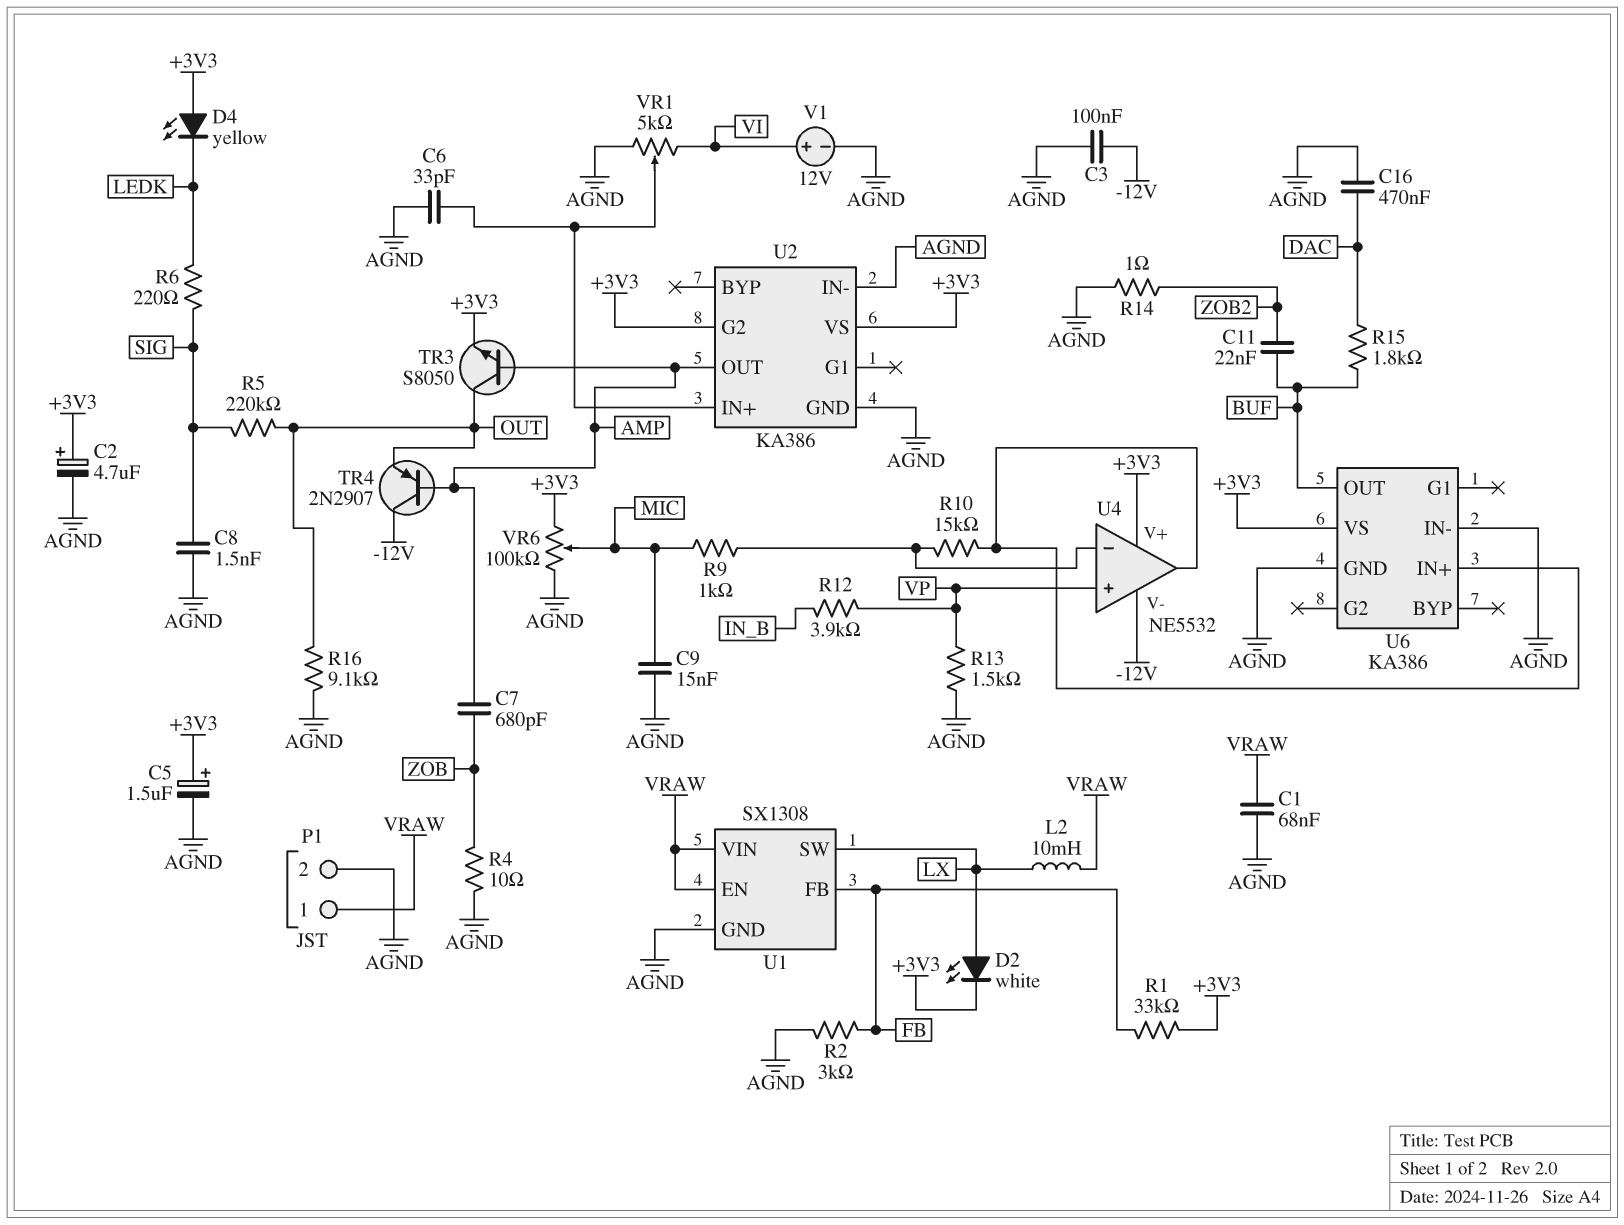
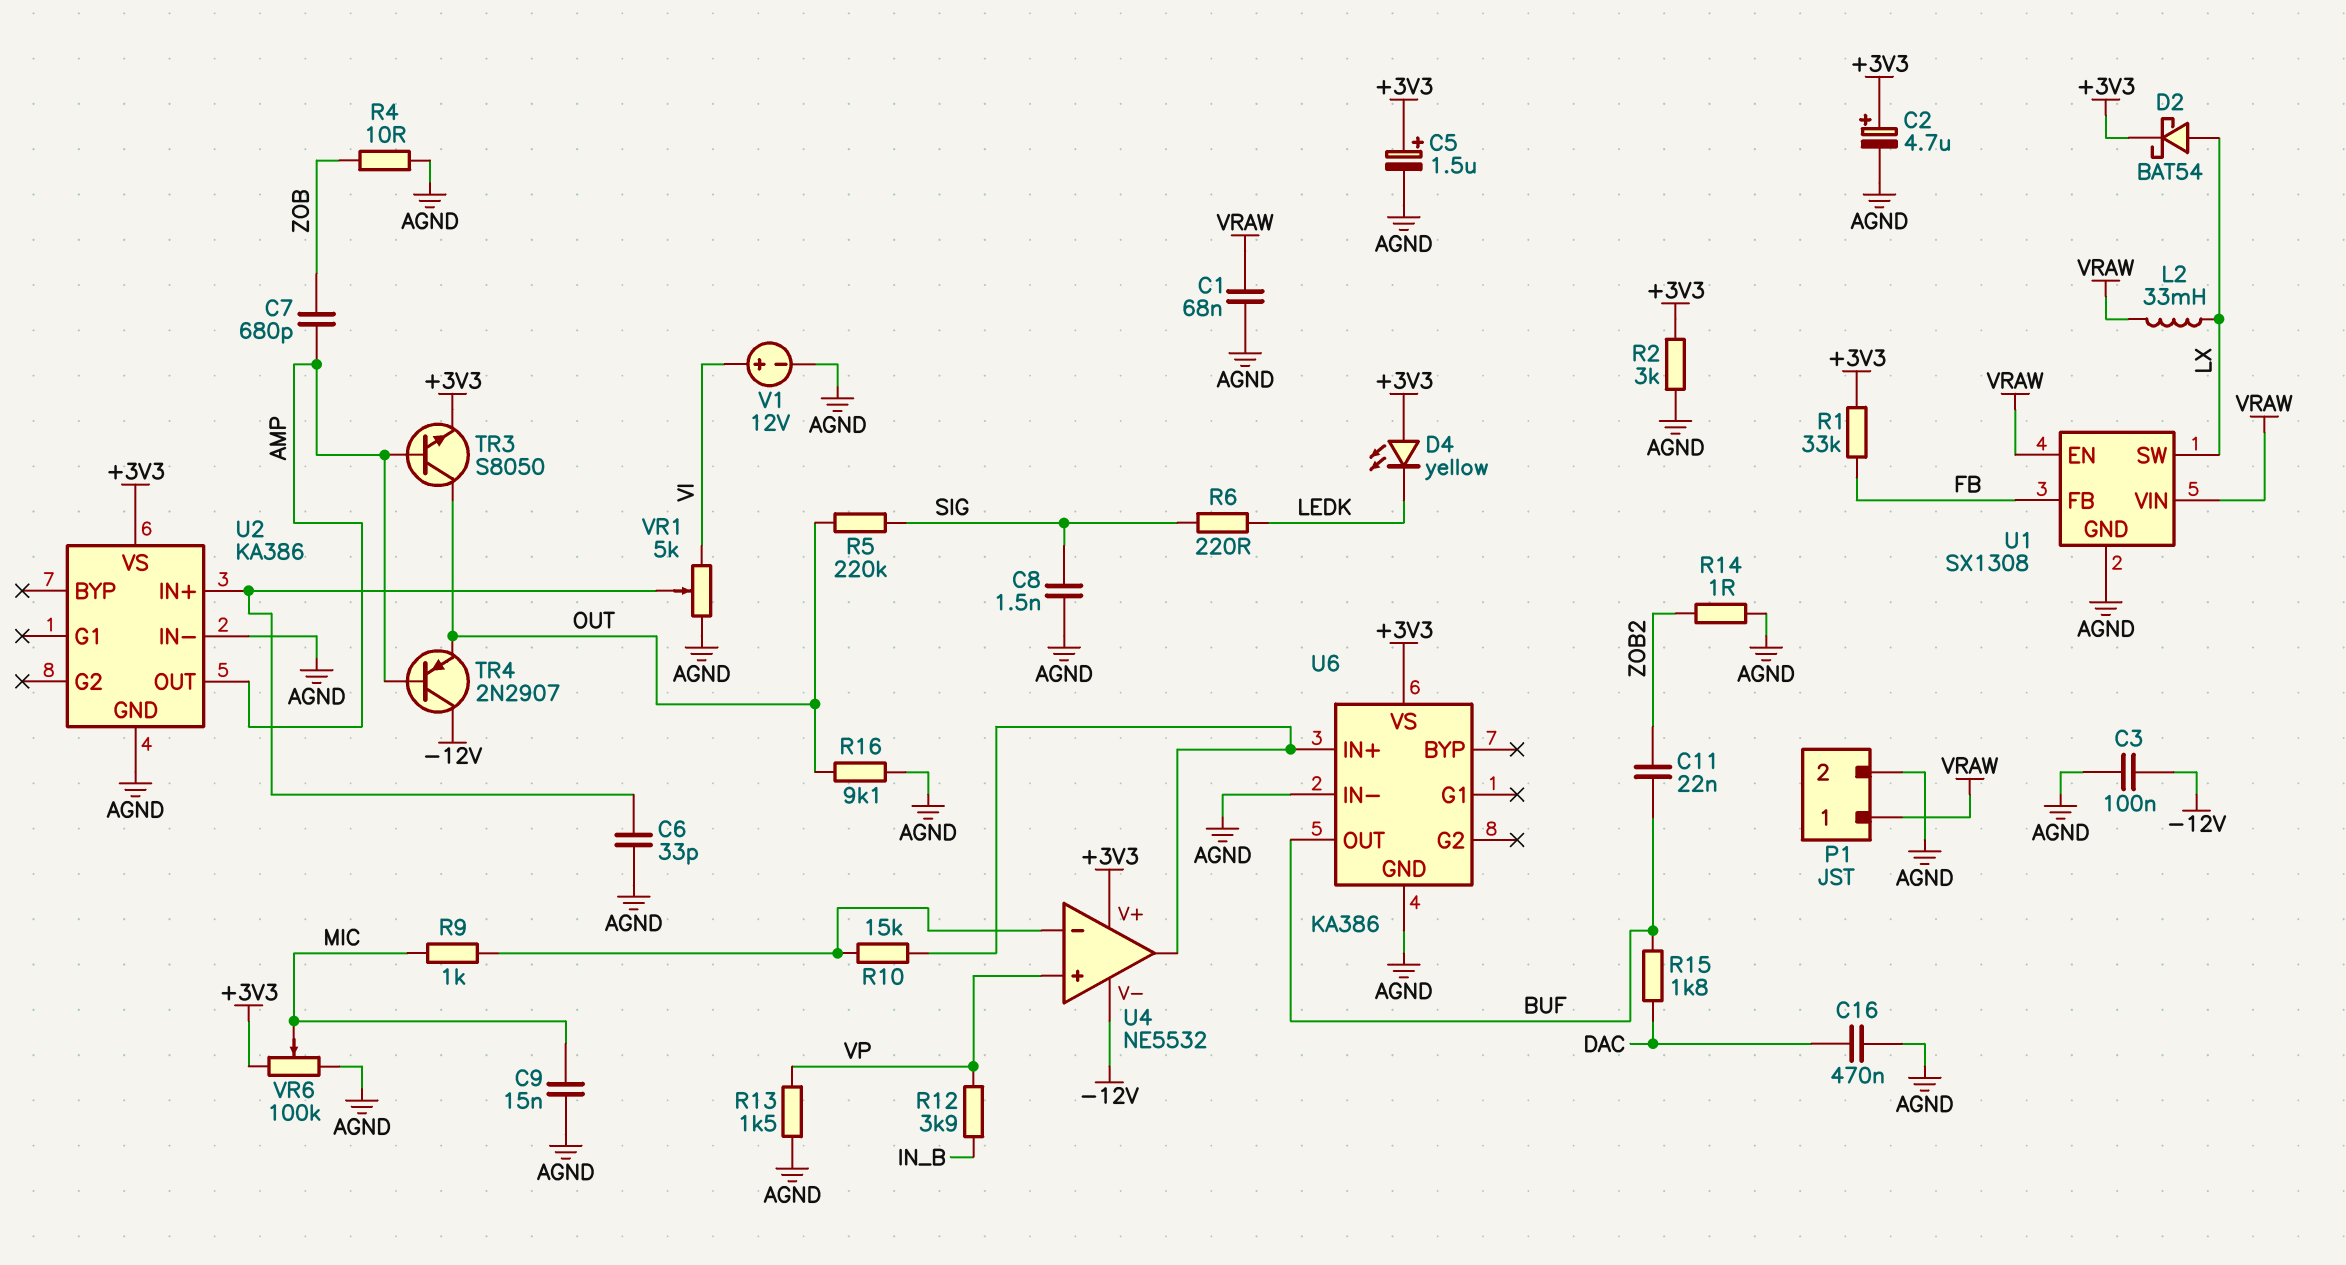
D2: LED white (A LX, K +3V3) -> schottky BAT54 (A LX, K +3V3)
L2: 10mH (LX, VRAW) -> 33mH (LX, VRAW)
R2: 3k (AGND, FB) -> 3k (+3V3, AGND)
U2 pin G2: +3V3 -> none

